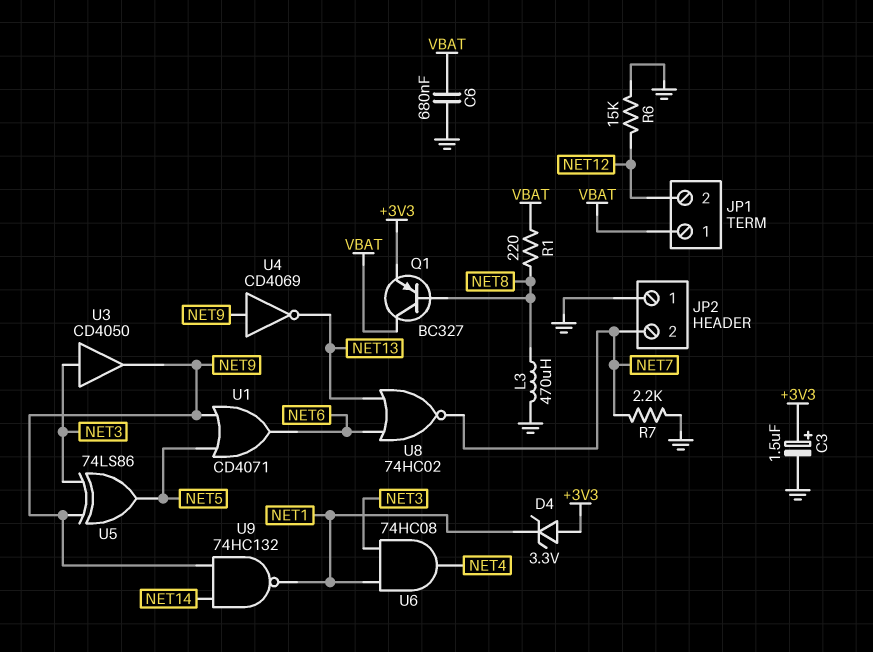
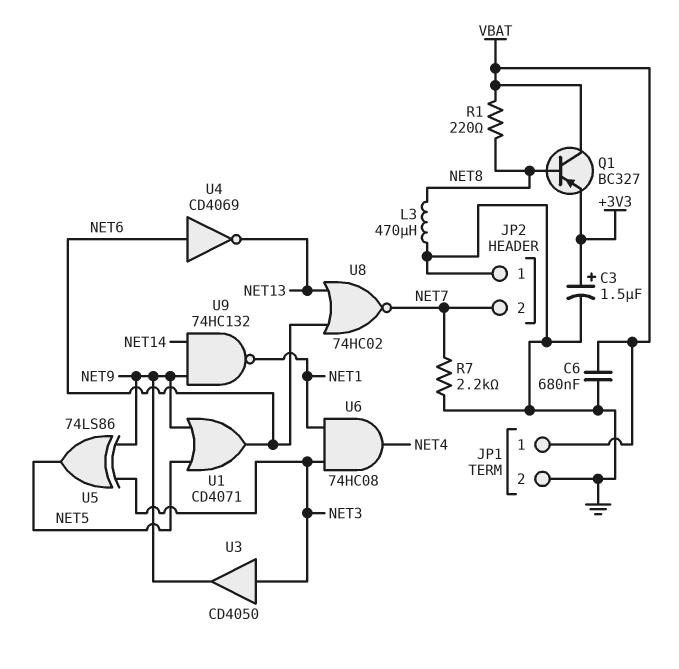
D4: zener 3.3V (A +3V3, K NET1) -> none
JP1 pin 2: NET12 -> GND
R6: 15k (GND, NET12) -> none
U4: NOT CD4069 (in NET9, out NET13) -> NOT CD4069 (in NET6, out NET13)

